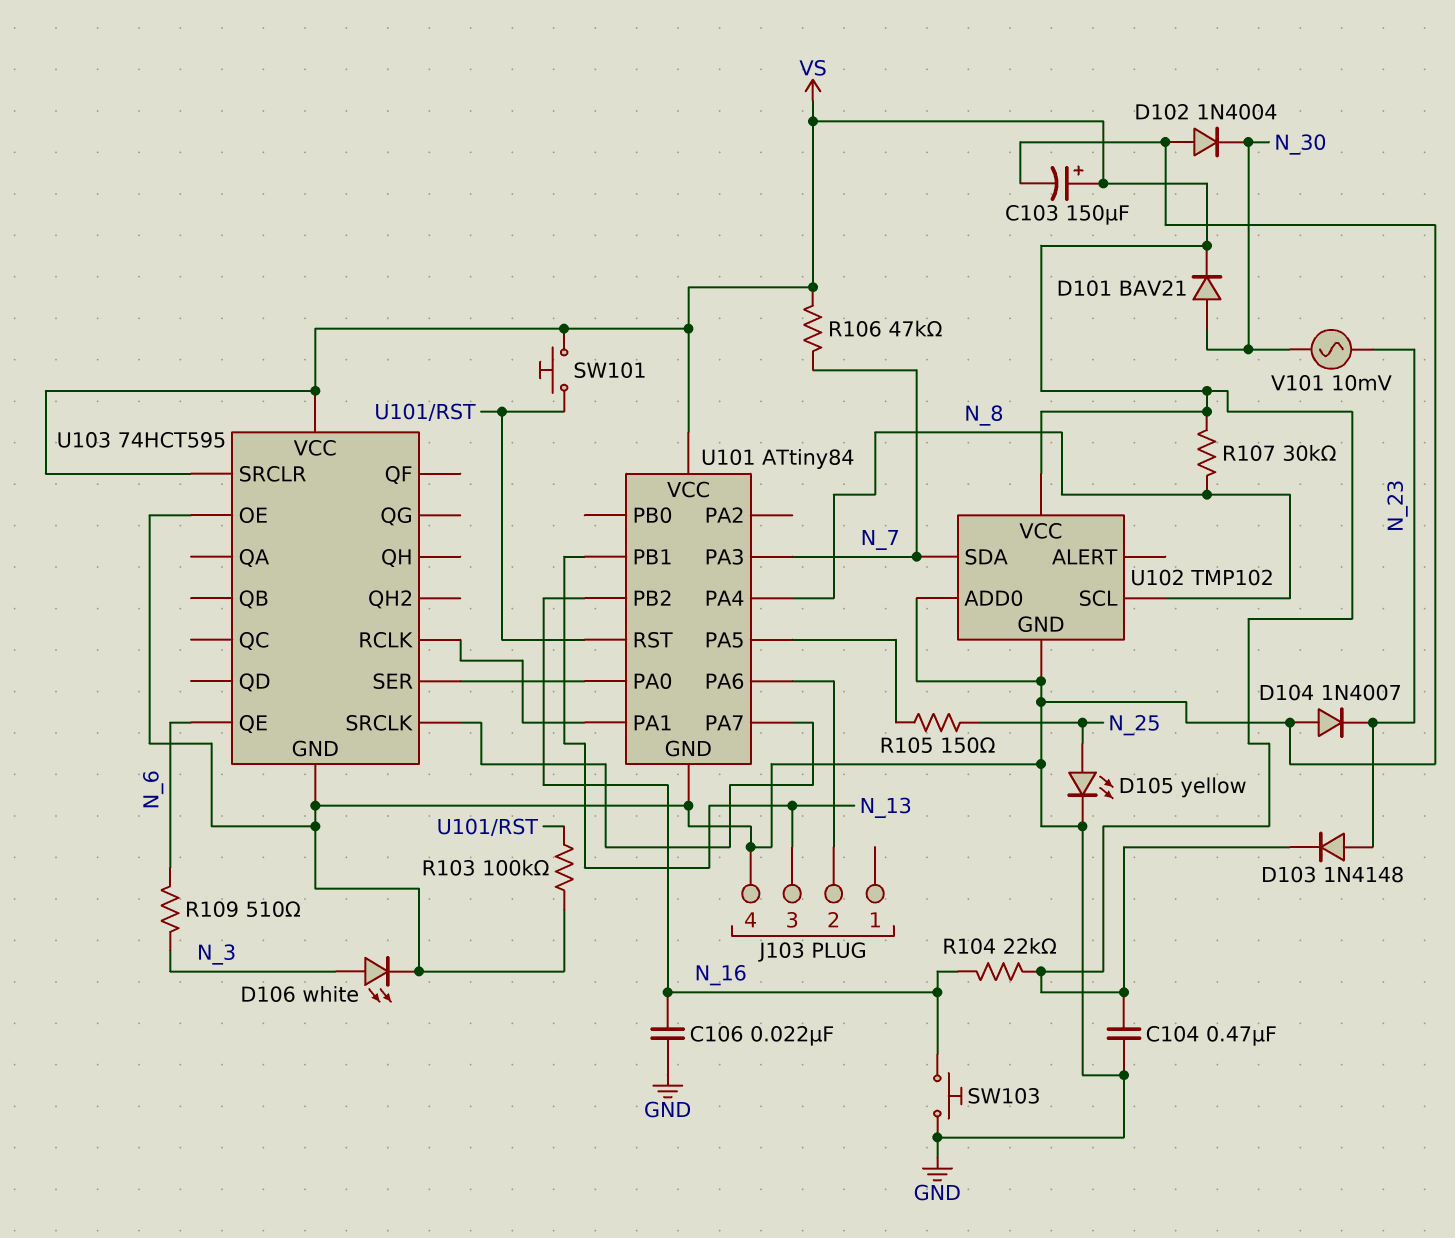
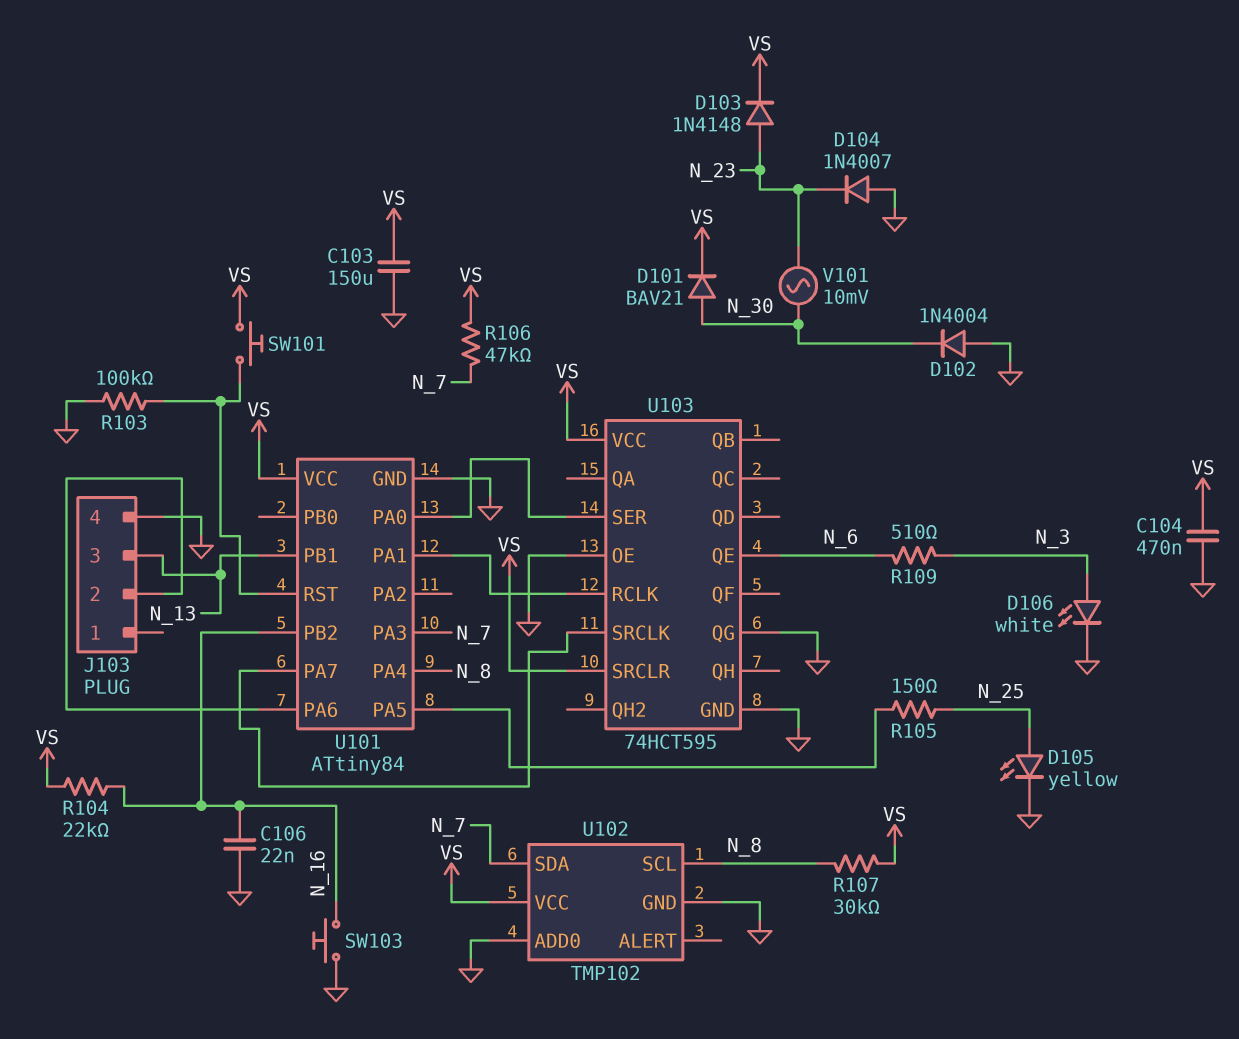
C103: 150uF (plus VS, minus GND) -> 150uF (GND, VS)
U103 pin QG: none -> GND

